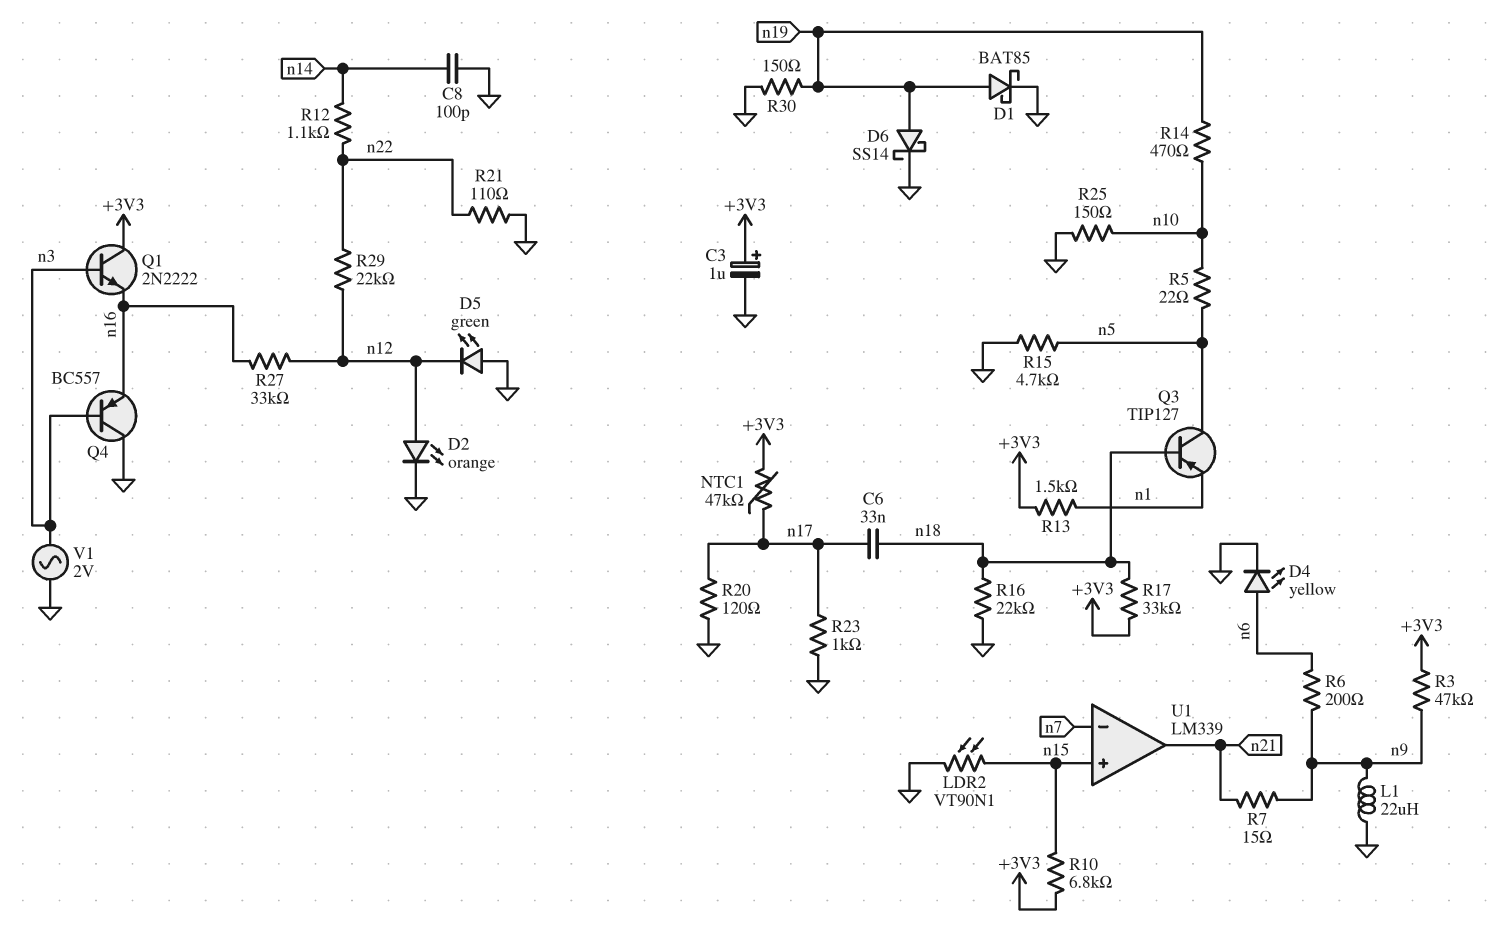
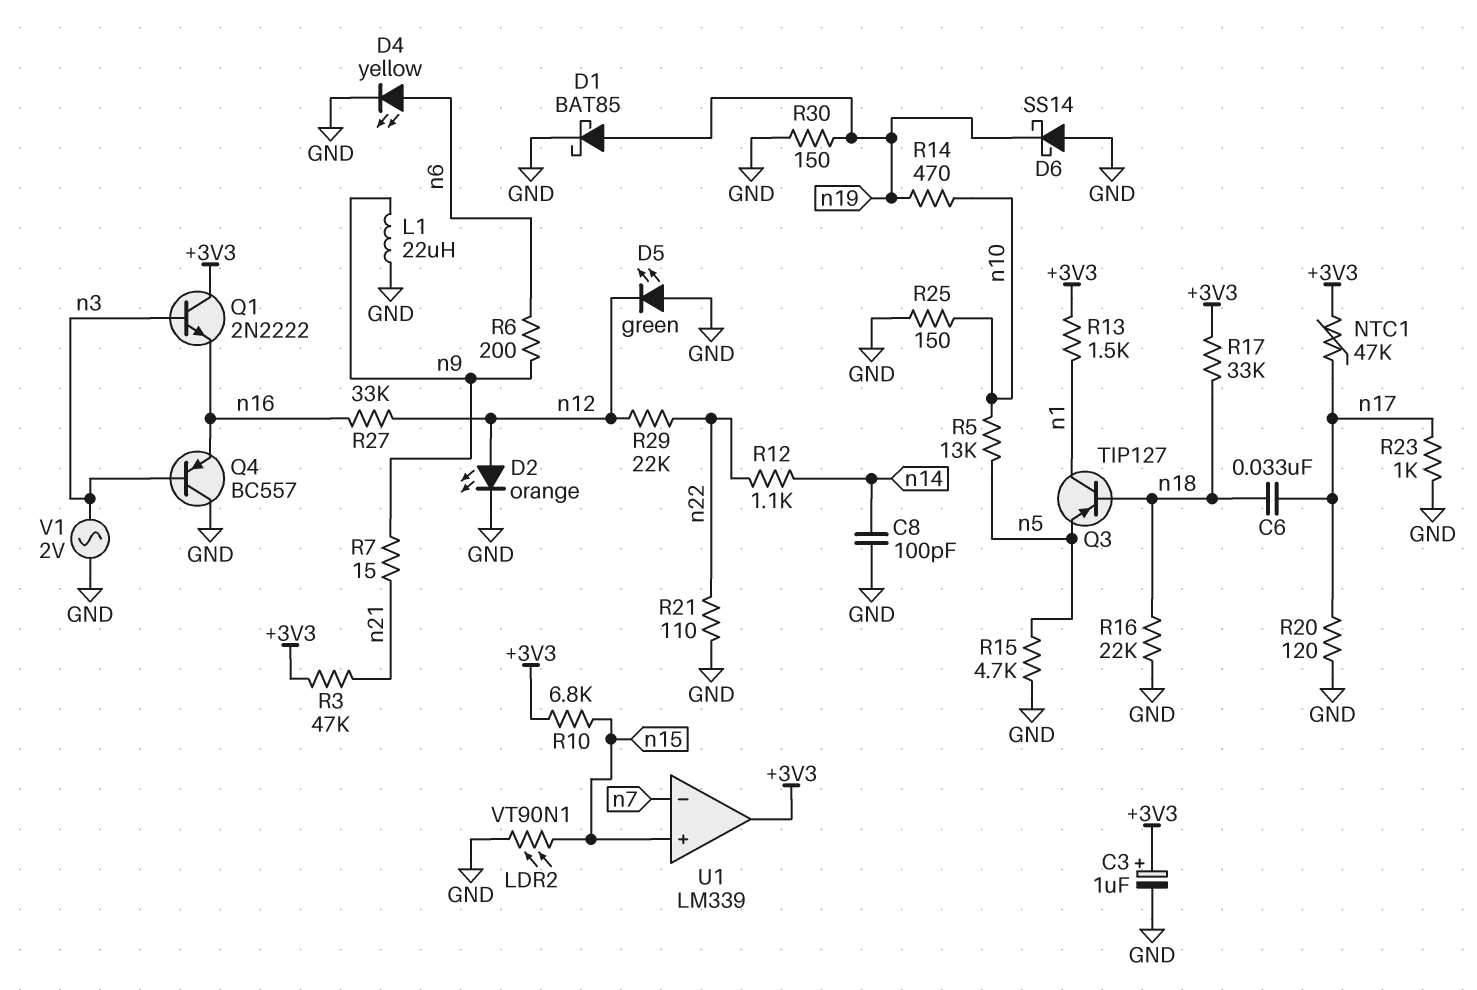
D6: schottky SS14 (A n19, K GND) -> schottky SS14 (A GND, K n19)
Q3: PNP TIP127 (B n18, C n5, E n1) -> PNP TIP127 (B n18, C n1, E n5)
R3: 47k (+3V3, n9) -> 47k (+3V3, n21)
R5: 22 (n5, n10) -> 13k (n5, n10)
U1 pin out: n21 -> +3V3

